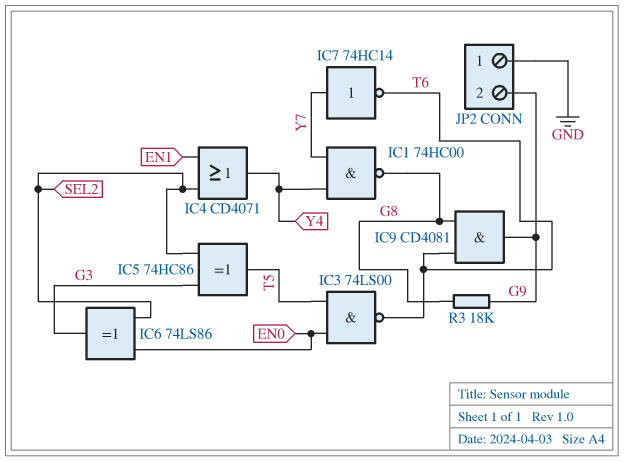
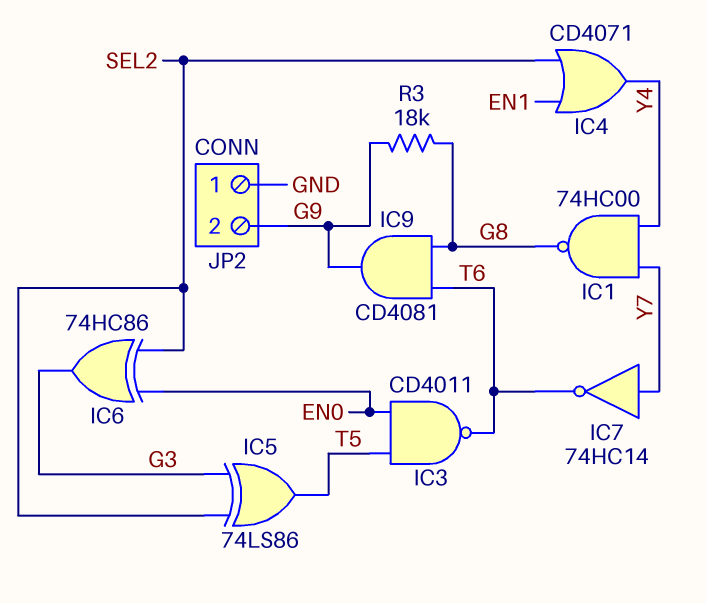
IC3: NAND 74LS00 (in EN0, in T5, out T6) -> NAND CD4011 (in EN0, in T5, out T6)
IC5: XOR 74HC86 (in G3, in SEL2, out T5) -> XOR 74LS86 (in G3, in SEL2, out T5)
IC6: XOR 74LS86 (in EN0, in SEL2, out G3) -> XOR 74HC86 (in EN0, in SEL2, out G3)

